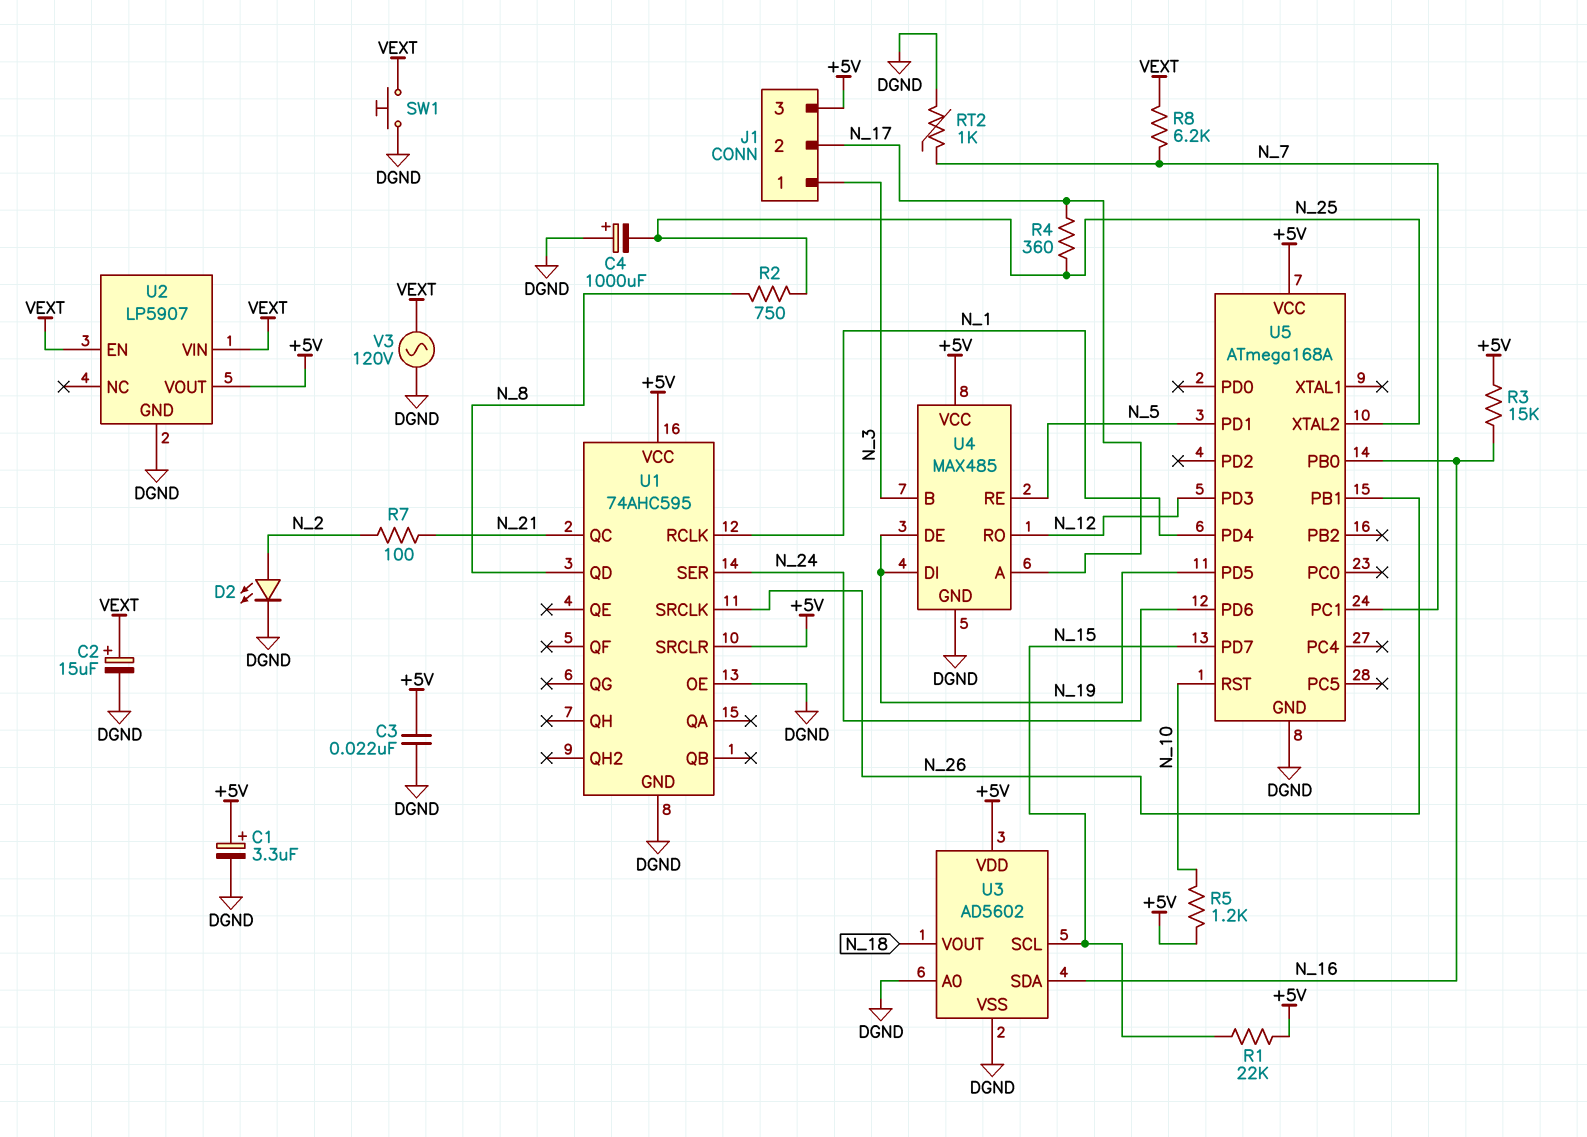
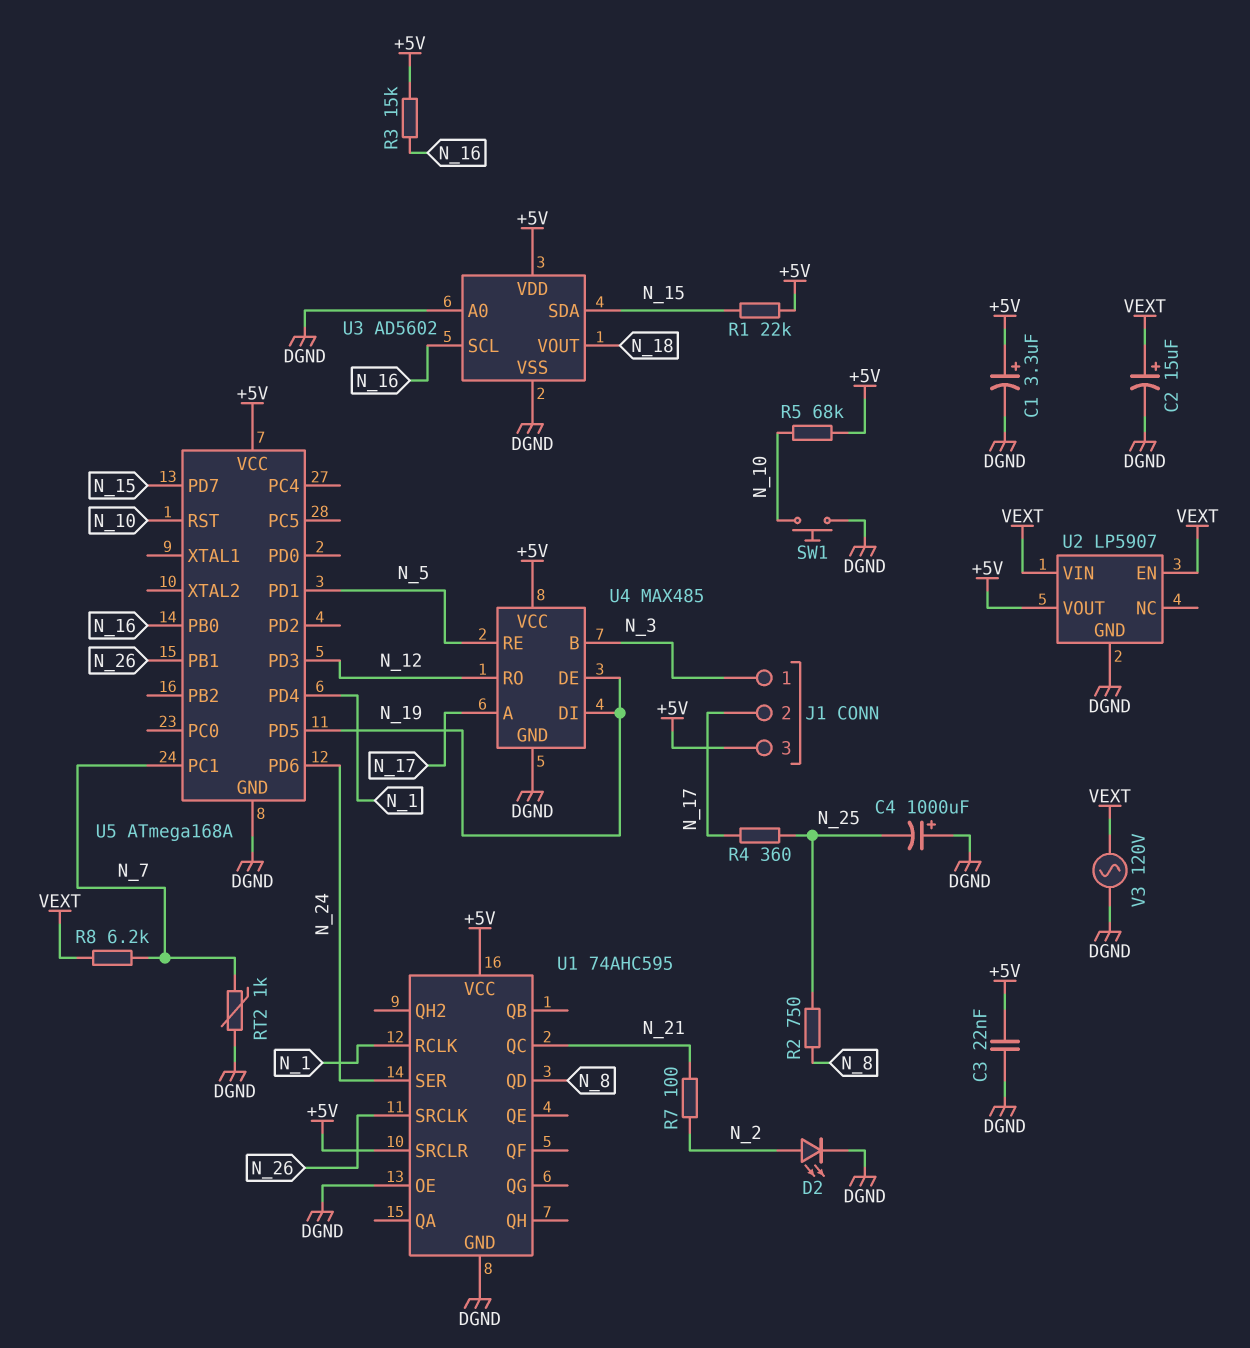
R5: 1.2k (+5V, N_10) -> 68k (+5V, N_10)
SW1: button (DGND, VEXT) -> button (DGND, N_10)
U3 pin SCL: N_15 -> N_16
U3 pin SDA: N_16 -> N_15
U5 pin XTAL2: N_25 -> none

